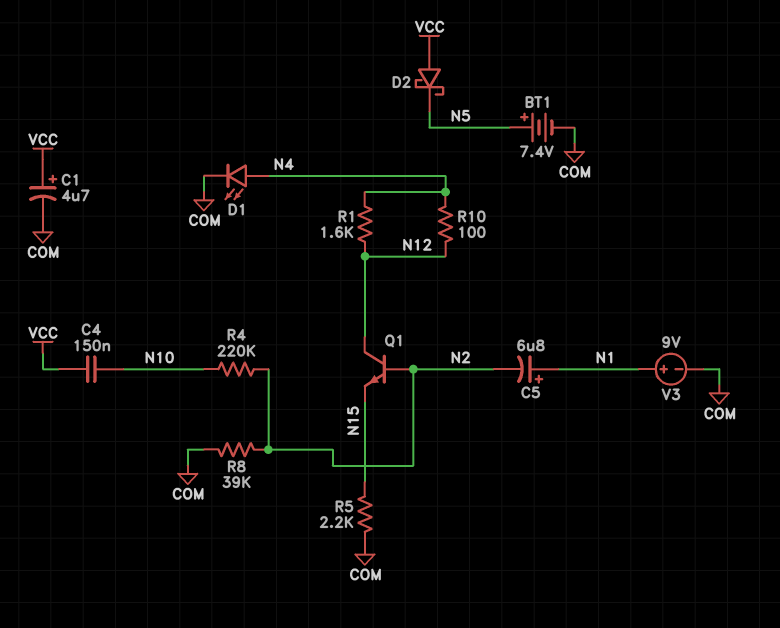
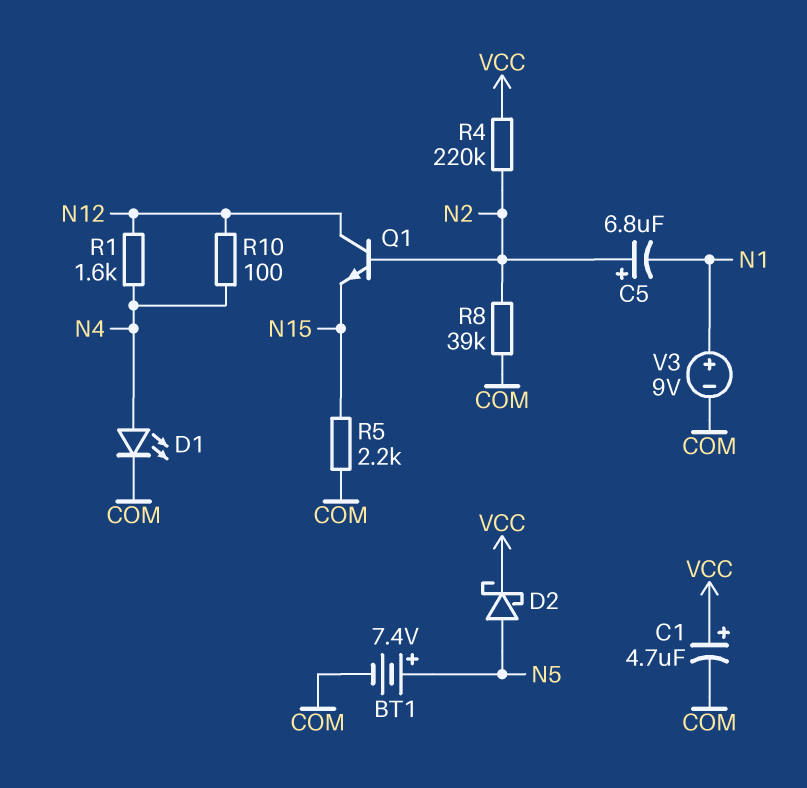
C4: 150nF (N10, VCC) -> none
C5: 6.8uF (plus N1, minus N2) -> 6.8uF (plus N2, minus N1)
D2: schottky (A VCC, K N5) -> schottky (A N5, K VCC)
R4: 220k (N2, N10) -> 220k (N2, VCC)

